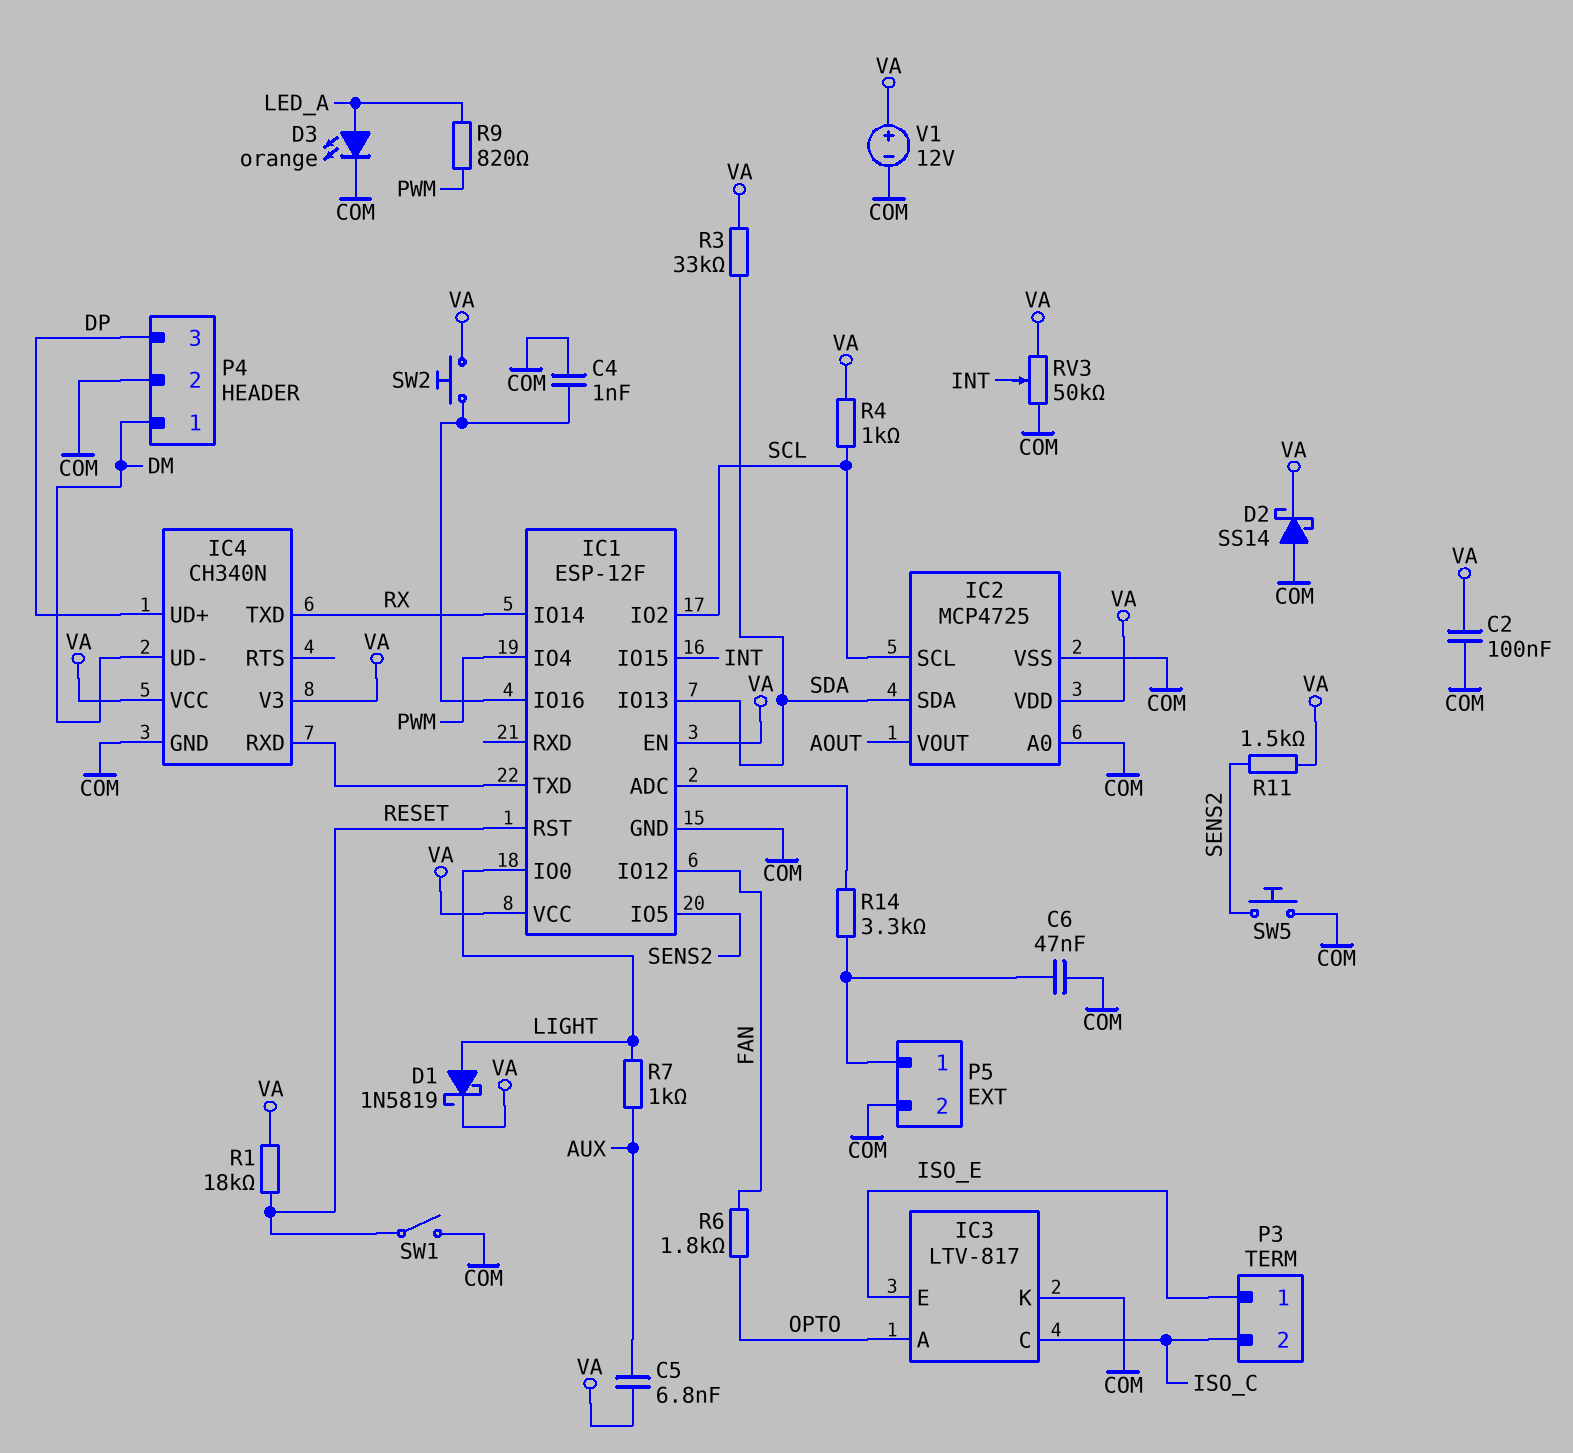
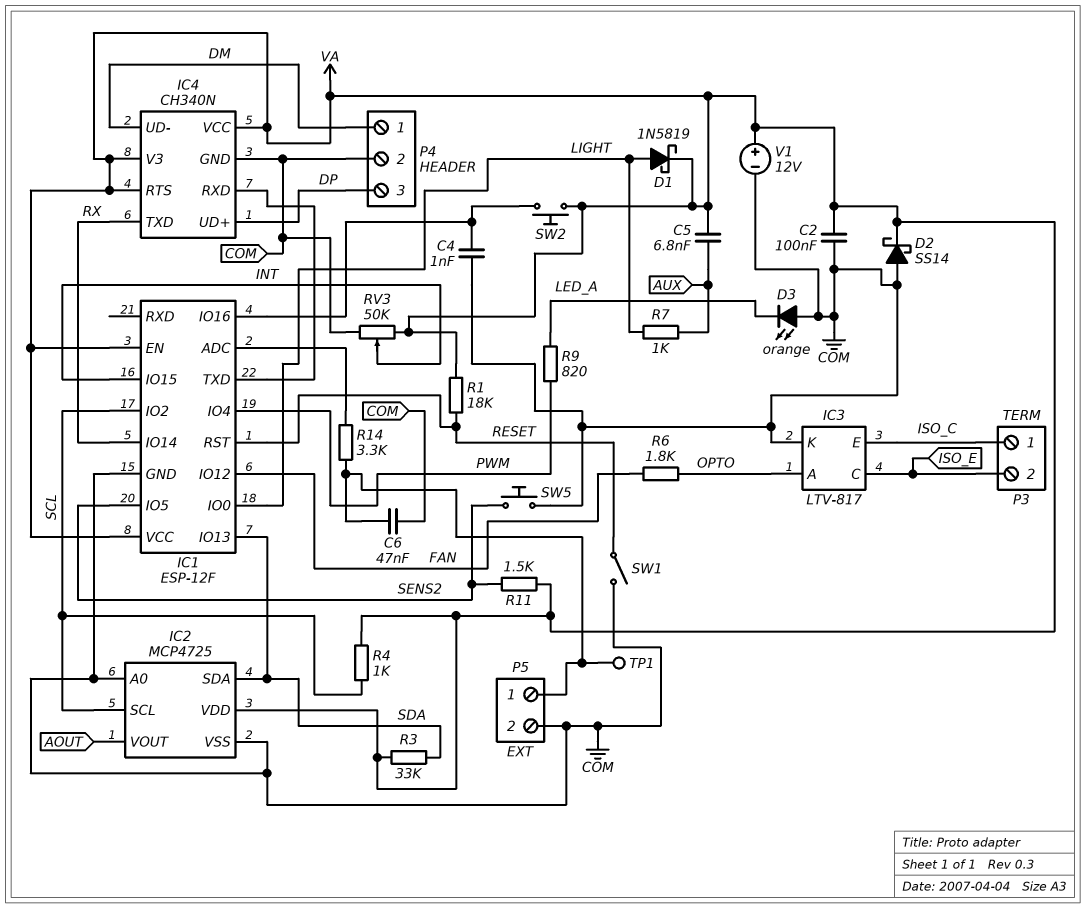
D3: LED orange (A LED_A, K COM) -> LED orange (A COM, K LED_A)
IC3 pin C: ISO_C -> ISO_E
IC3 pin E: ISO_E -> ISO_C
IC4 pin RTS: none -> VA
P3 pin 1: ISO_E -> ISO_C
P3 pin 2: ISO_C -> ISO_E
TP1: none -> test point (P5/1)

